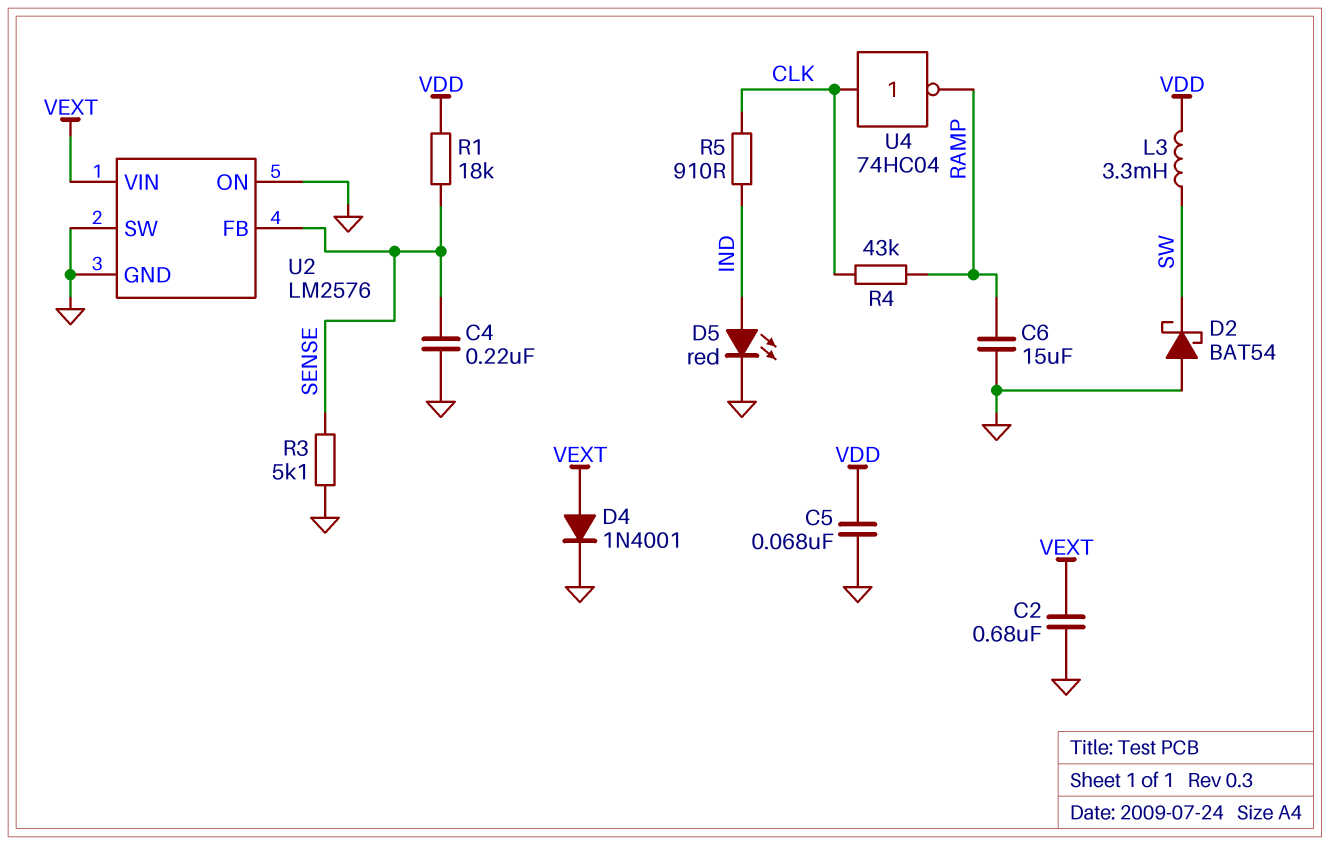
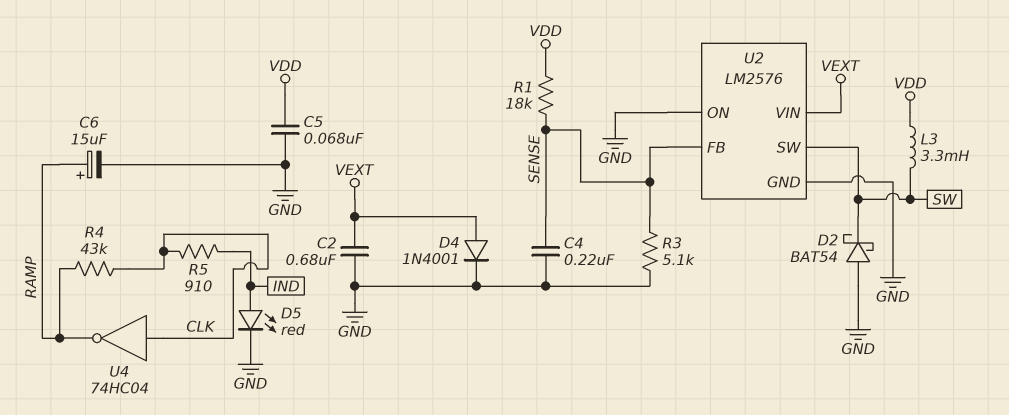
C6: 15uF (GND, RAMP) -> 15uF (plus RAMP, minus GND)
U2 pin SW: GND -> SW

